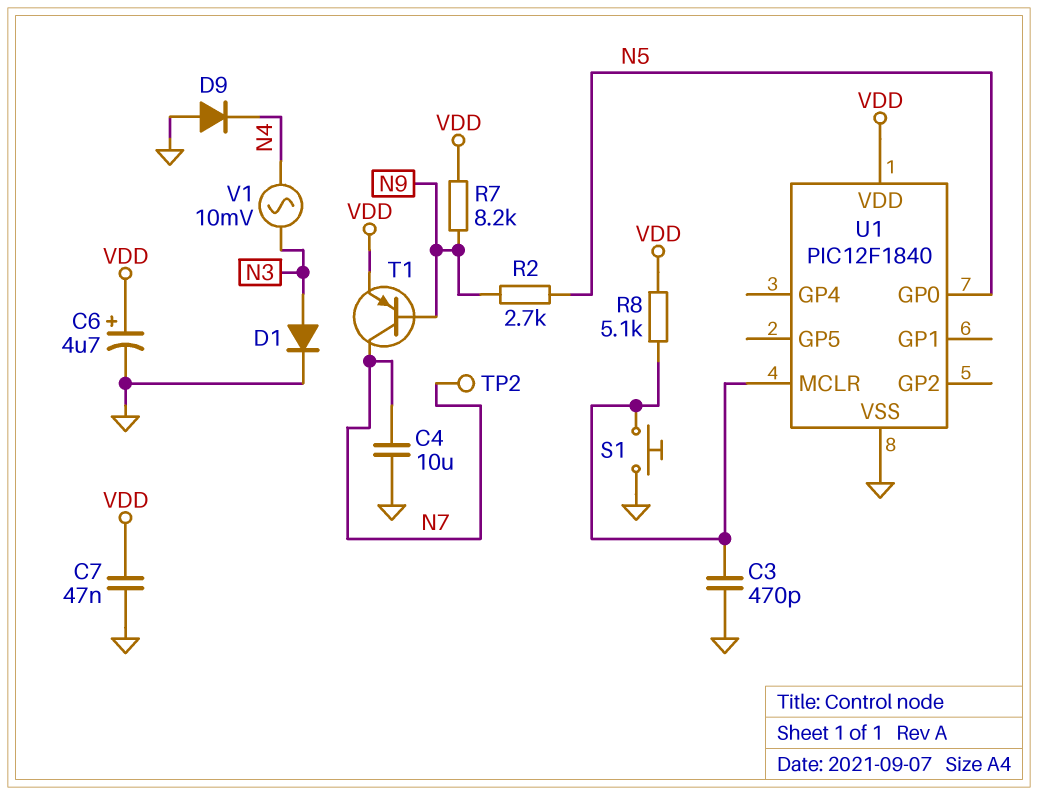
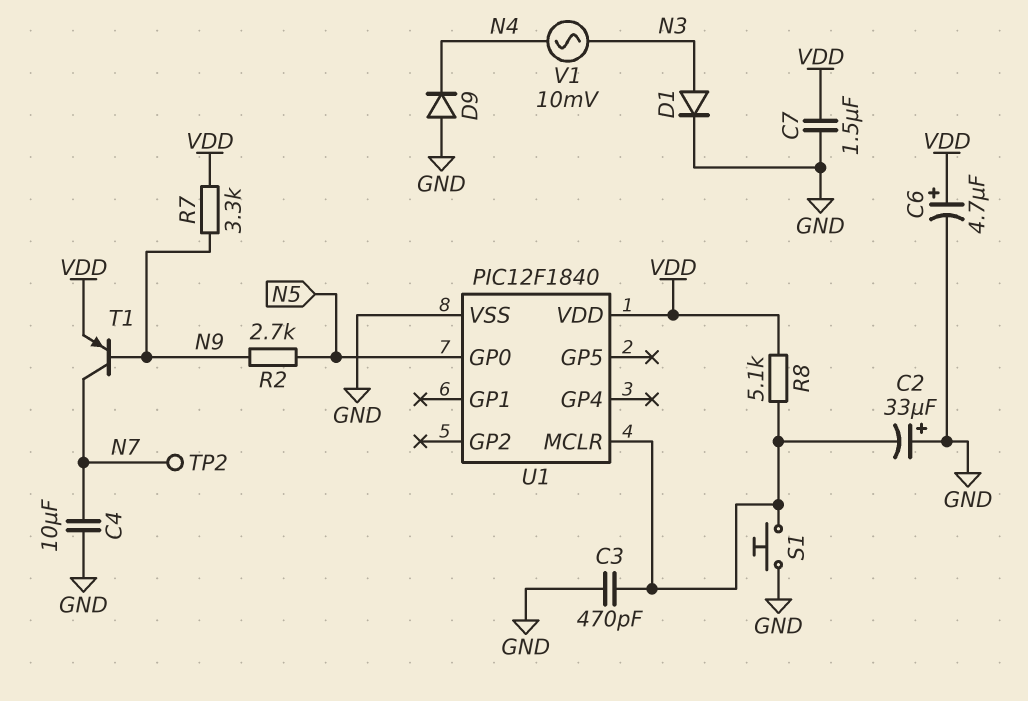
C2: none -> 33uF (plus GND, minus U1/MCLR)
C7: 47nF (GND, VDD) -> 1.5uF (GND, VDD)
R7: 8.2k (N9, VDD) -> 3.3k (N9, VDD)

